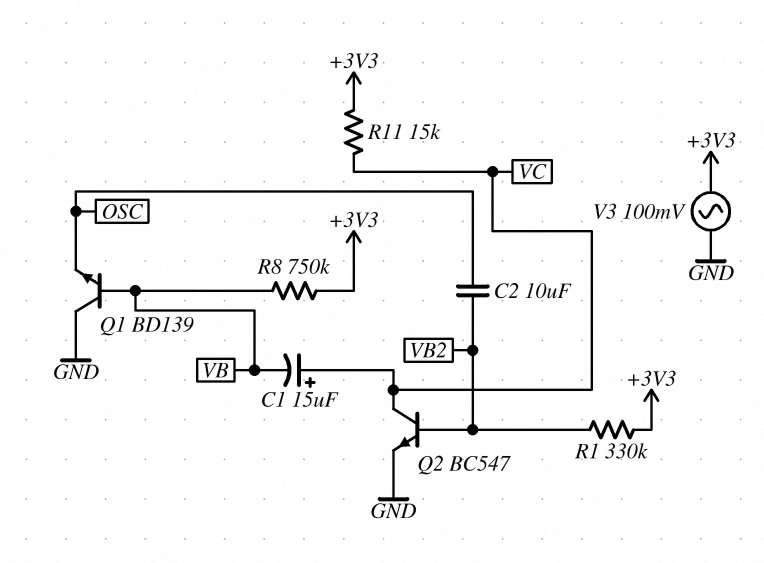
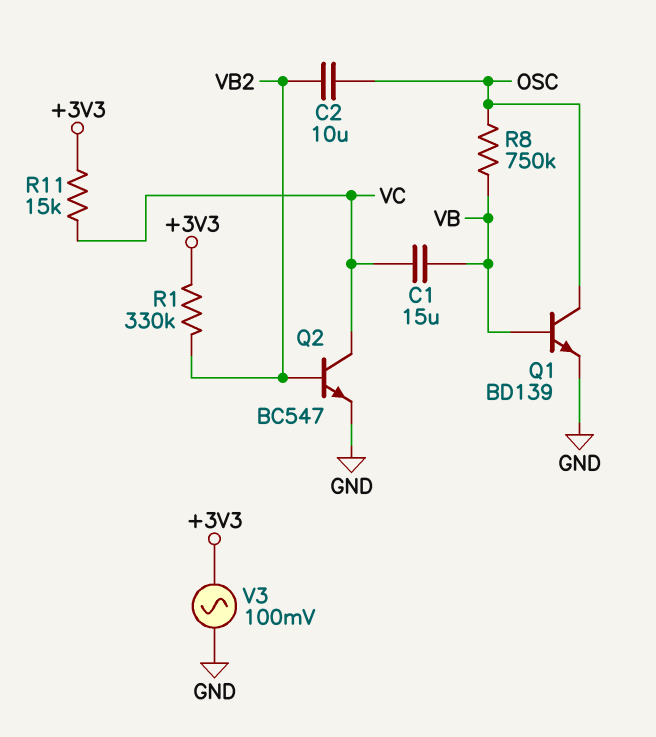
C1: 15uF (plus VC, minus VB) -> 15uF (VB, VC)
Q1: NPN BD139 (B VB, C GND, E OSC) -> NPN BD139 (B VB, C OSC, E GND)
R8: 750k (+3V3, VB) -> 750k (OSC, VB)

